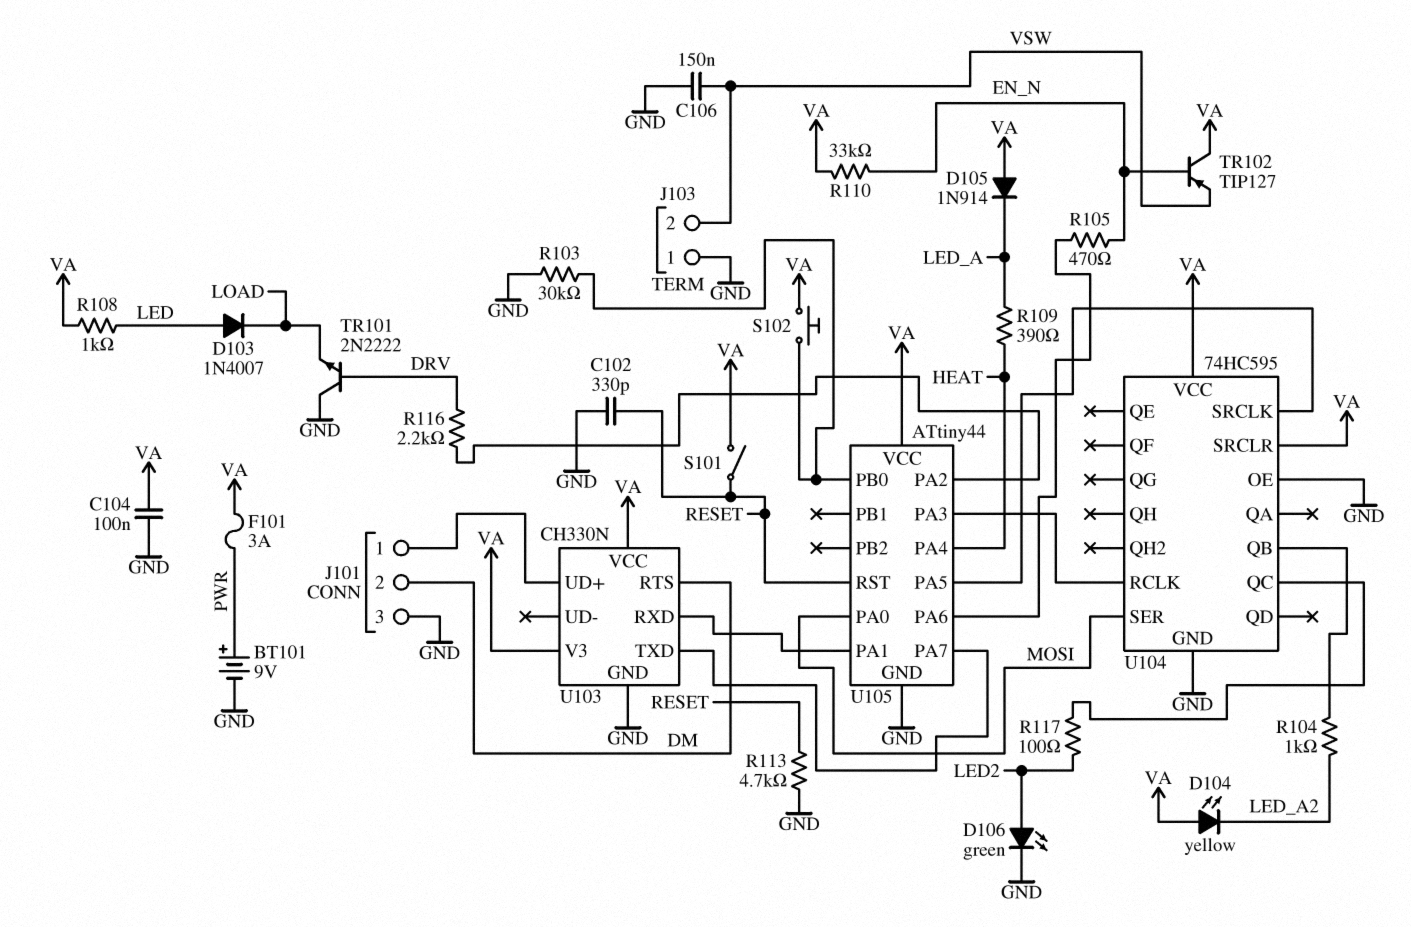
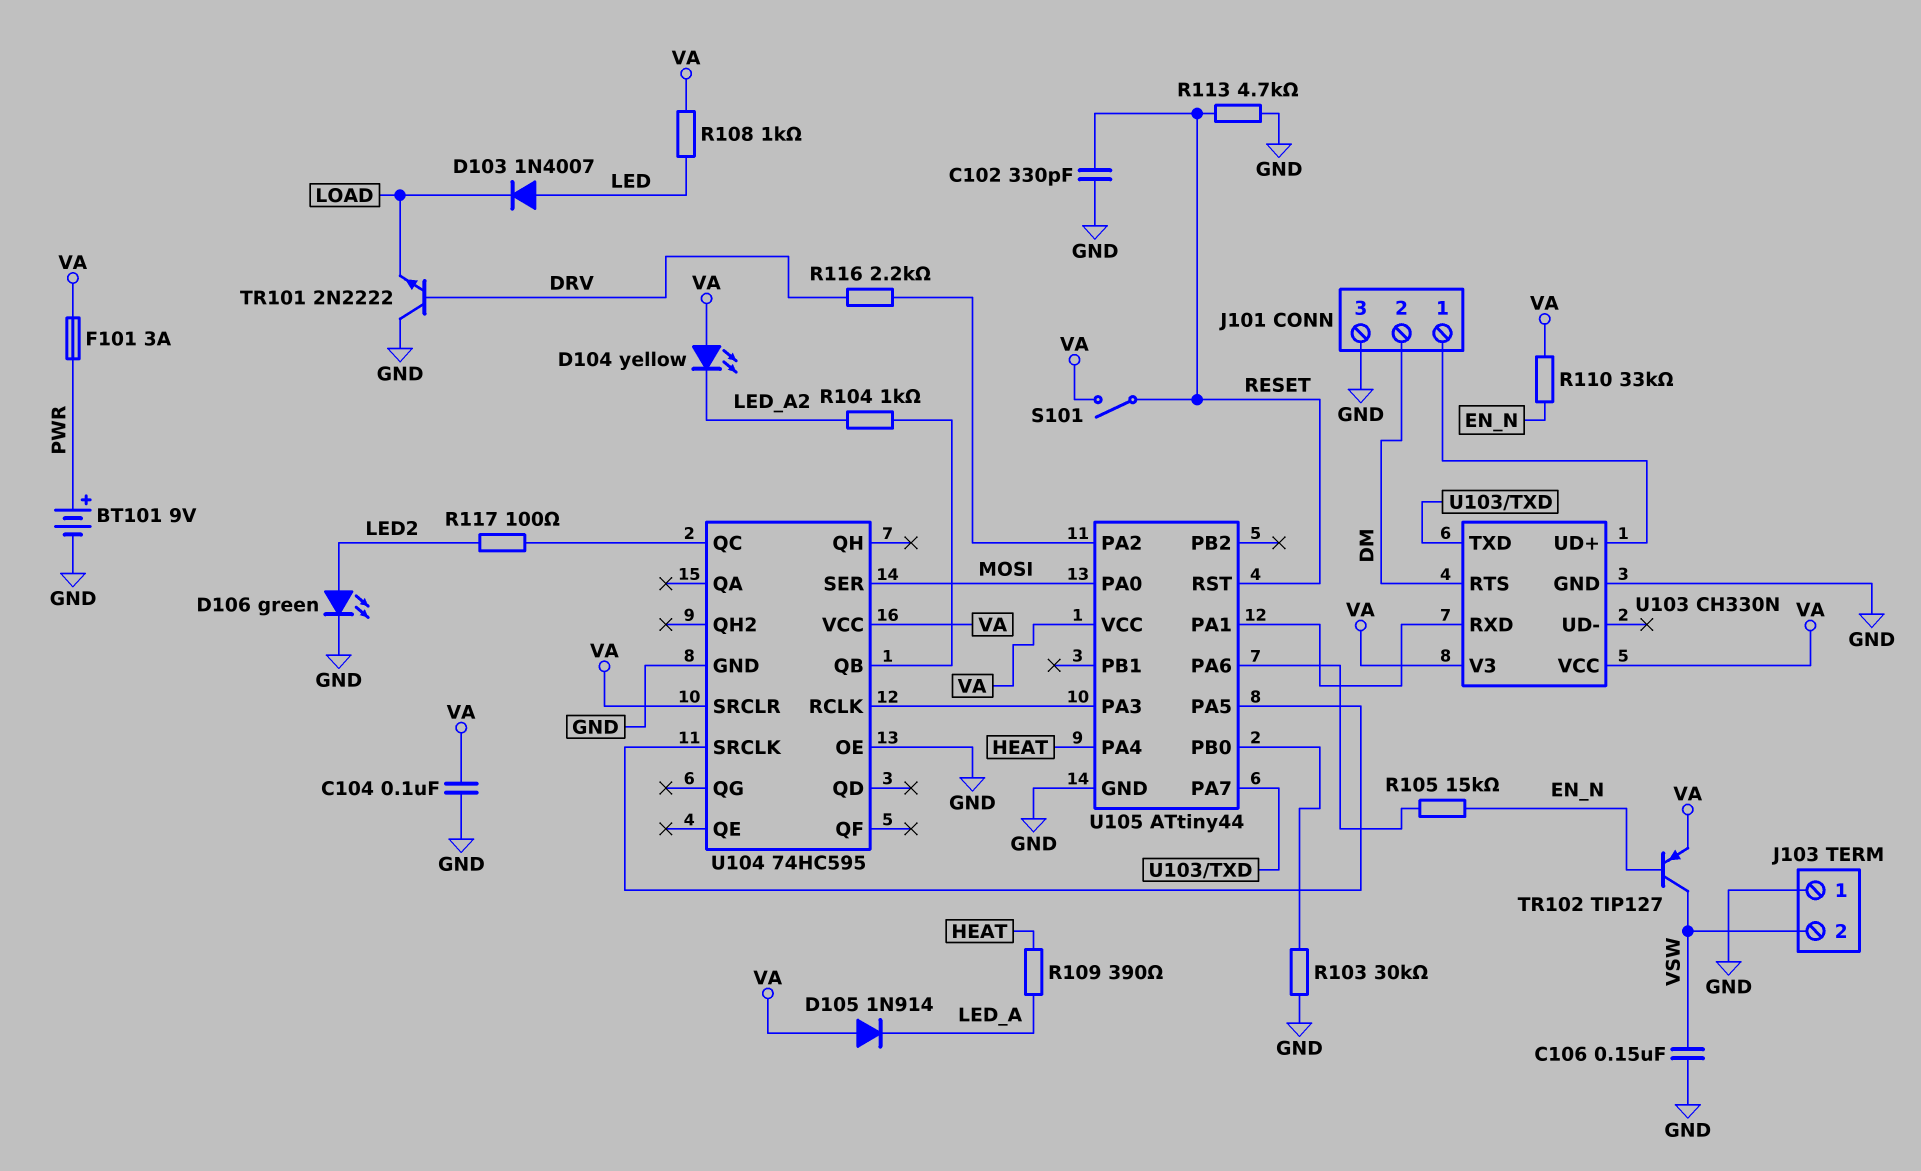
R105: 470 (EN_N, U105/PA6) -> 15k (EN_N, U105/PA6)
S102: button (U105/PB0, VA) -> none
TR102: PNP TIP127 (B EN_N, C VA, E VSW) -> PNP TIP127 (B EN_N, C VSW, E VA)

